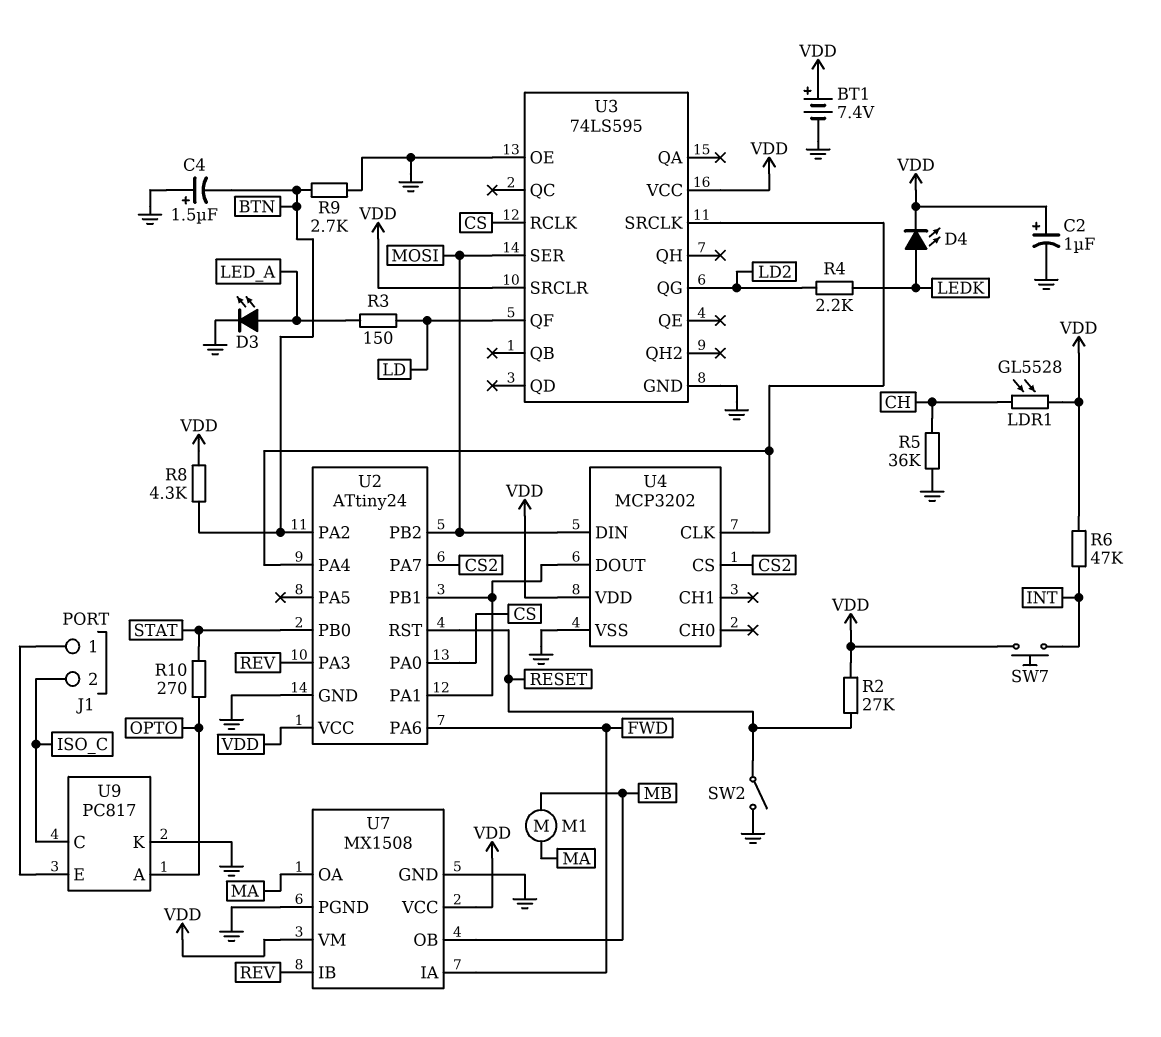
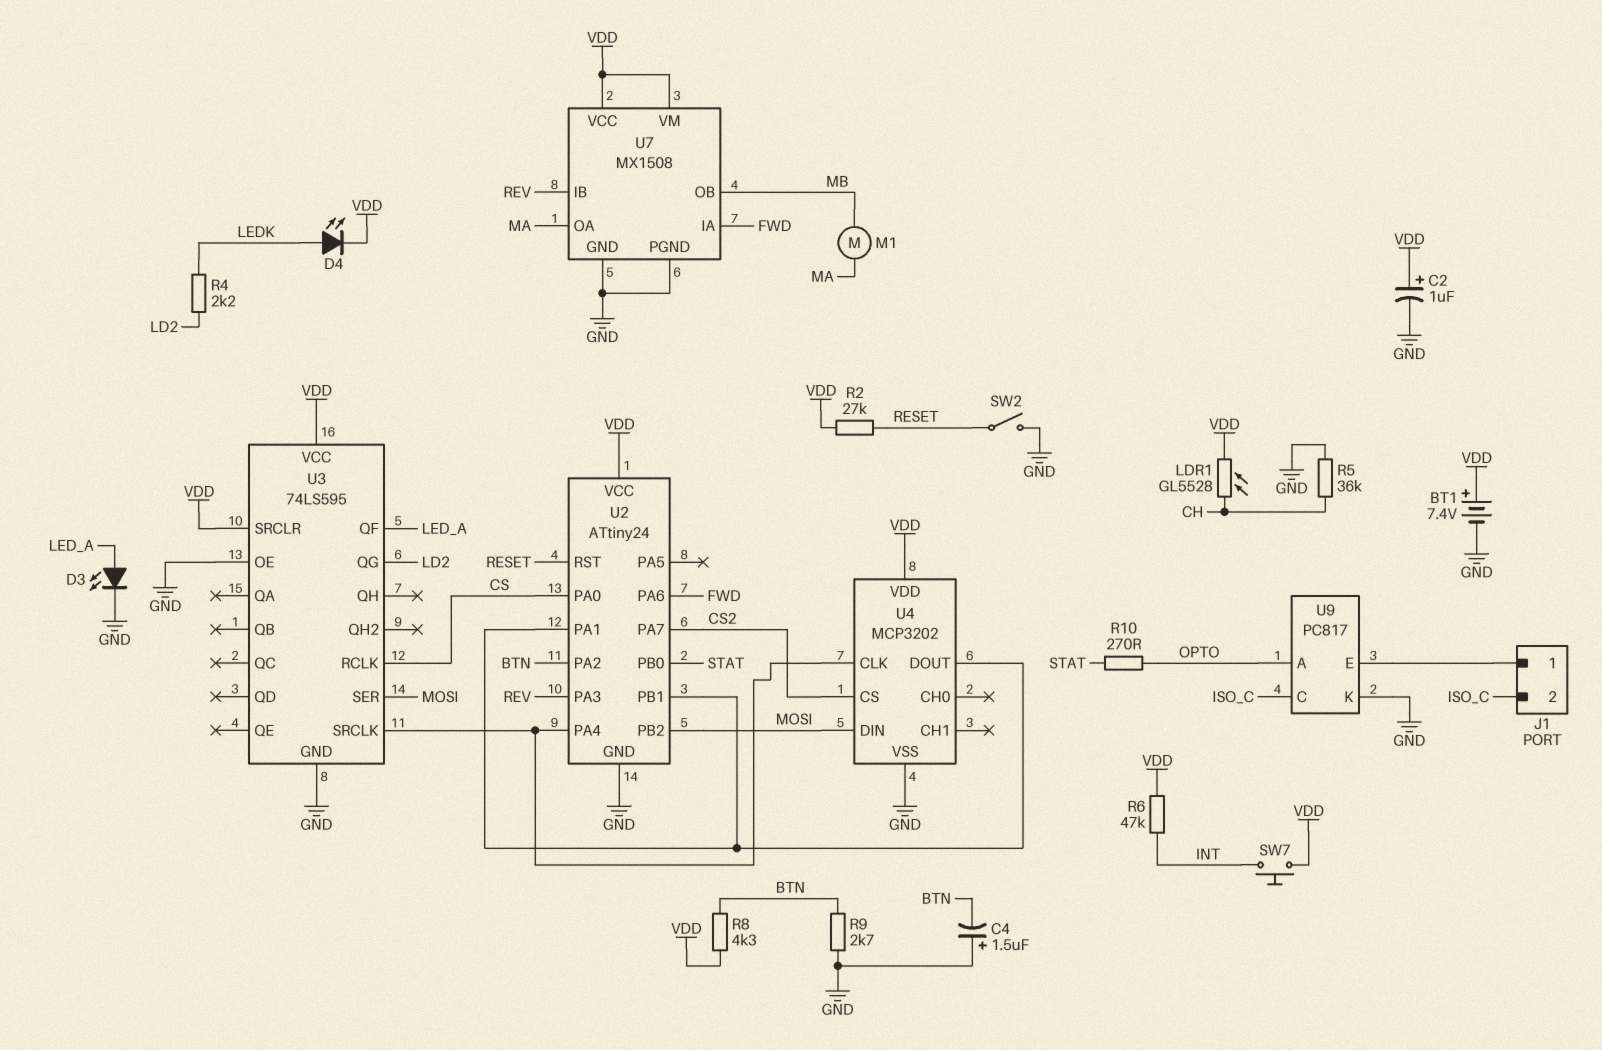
R3: 150 (LD, LED_A) -> none
U3 pin QF: LD -> LED_A

